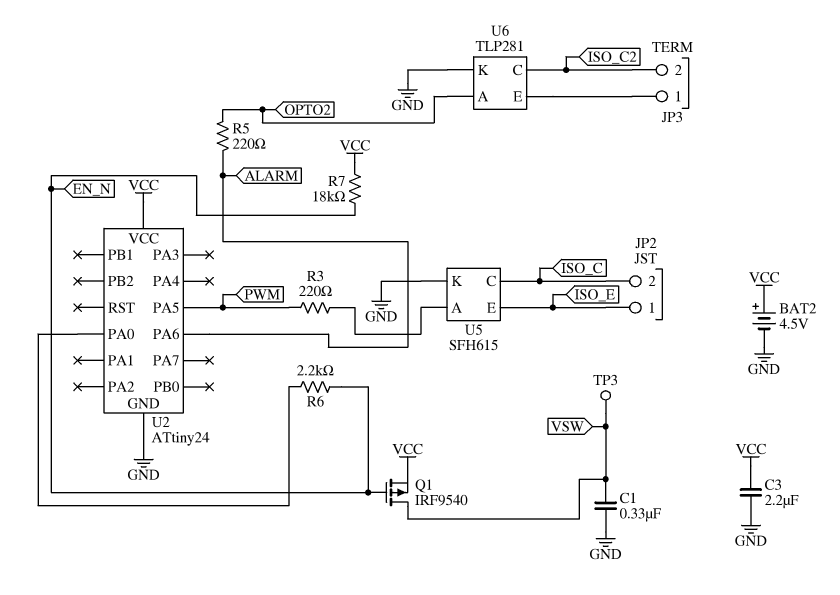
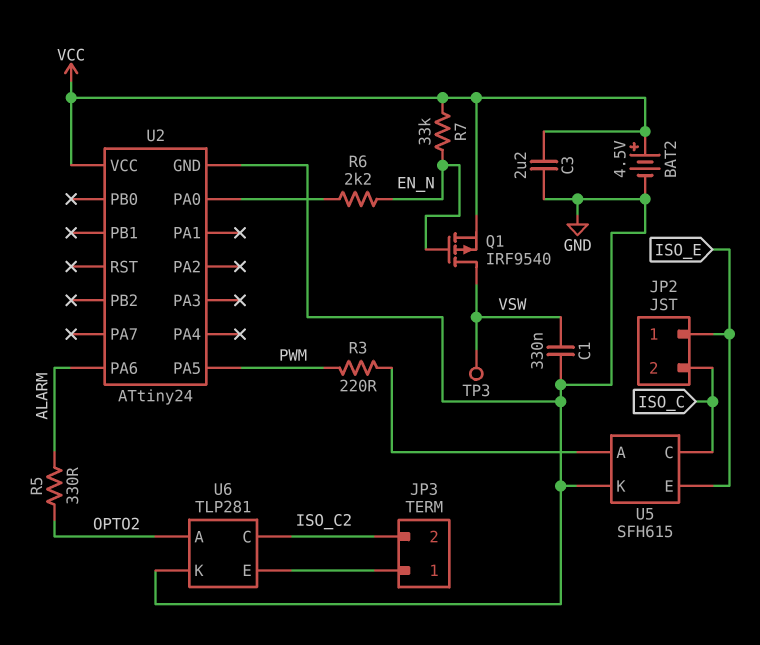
R5: 220 (ALARM, OPTO2) -> 330 (ALARM, OPTO2)
R7: 18k (EN_N, VCC) -> 33k (EN_N, VCC)

